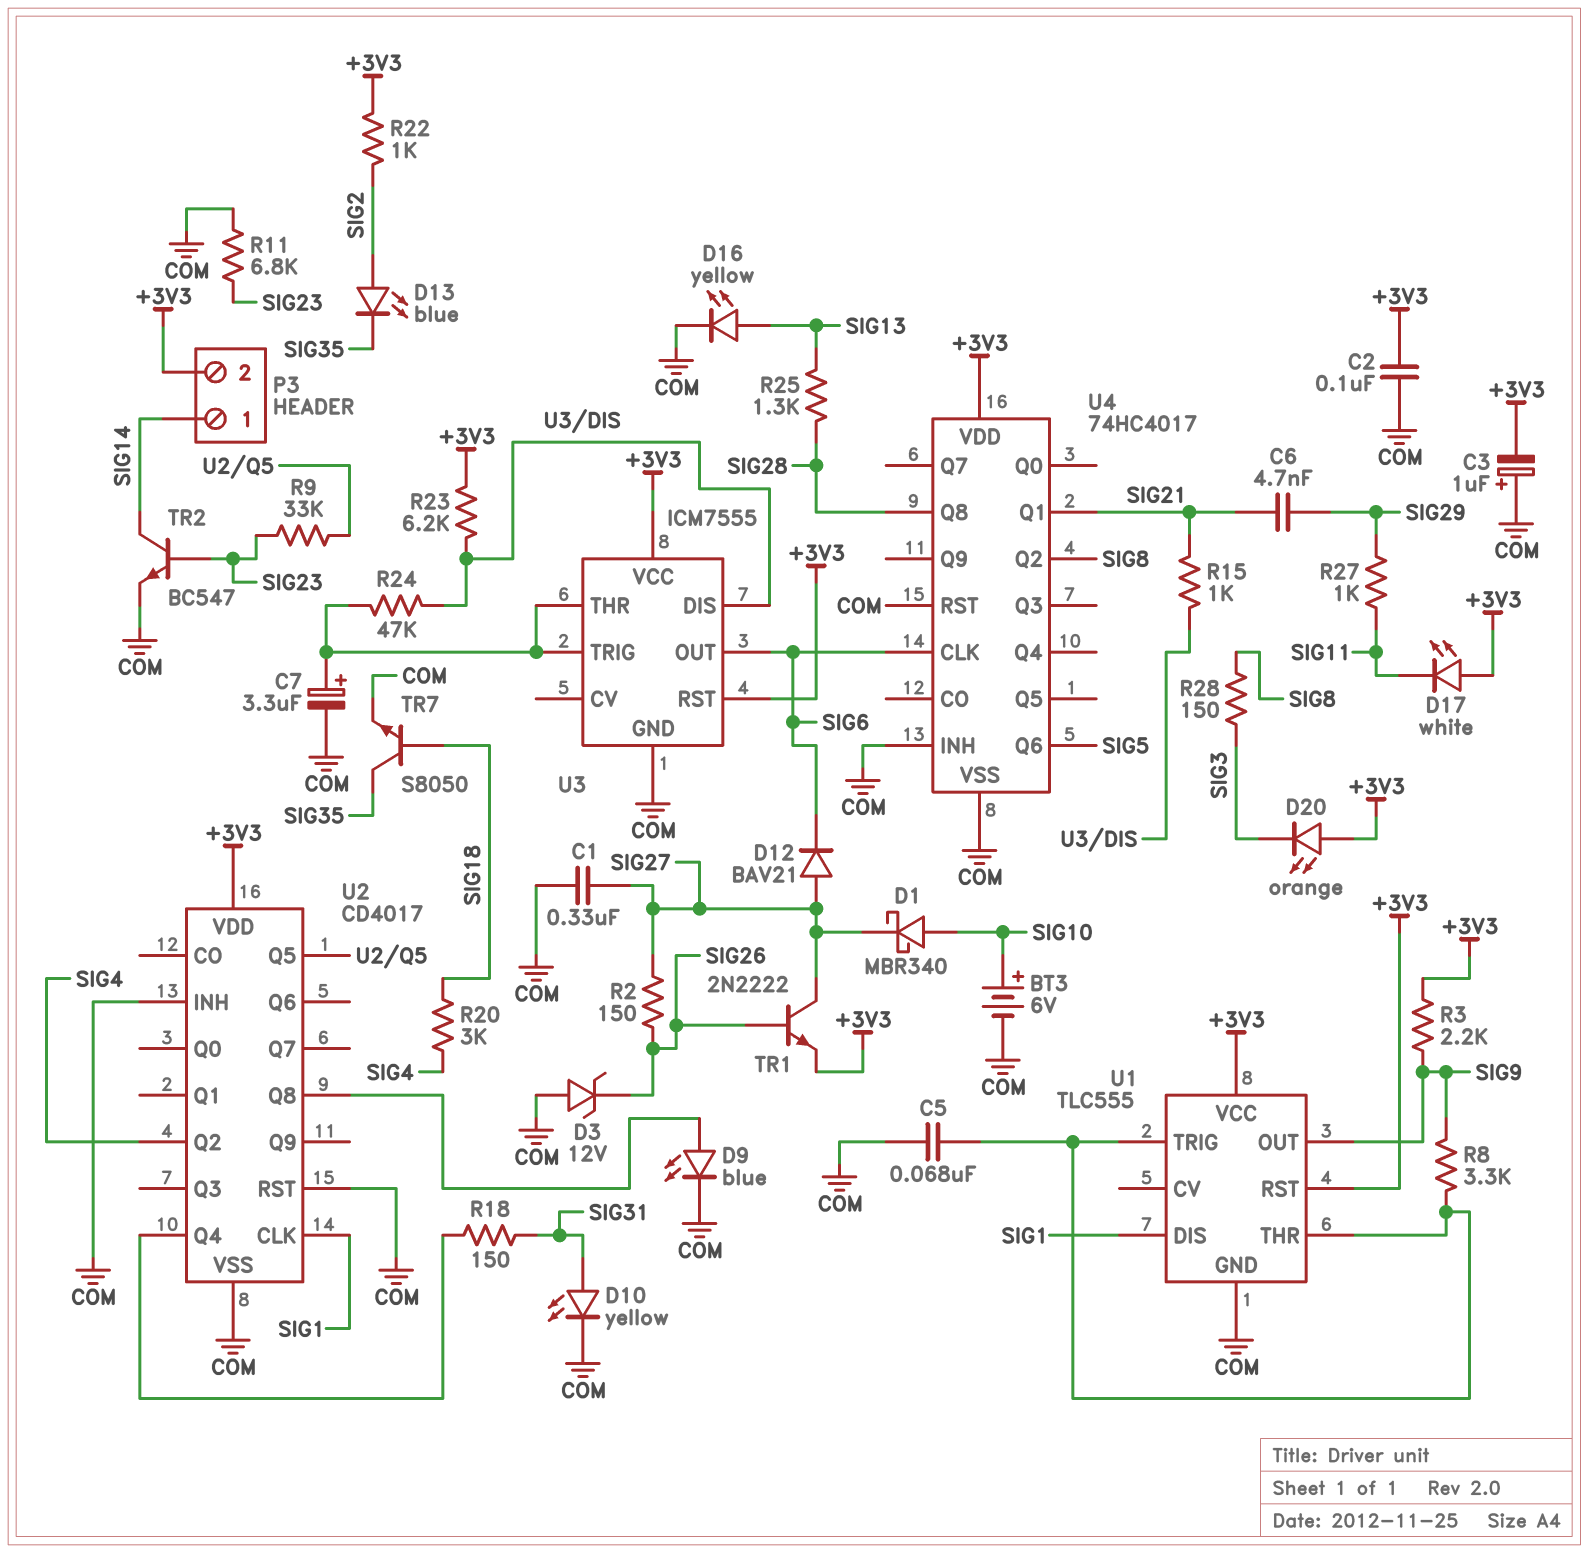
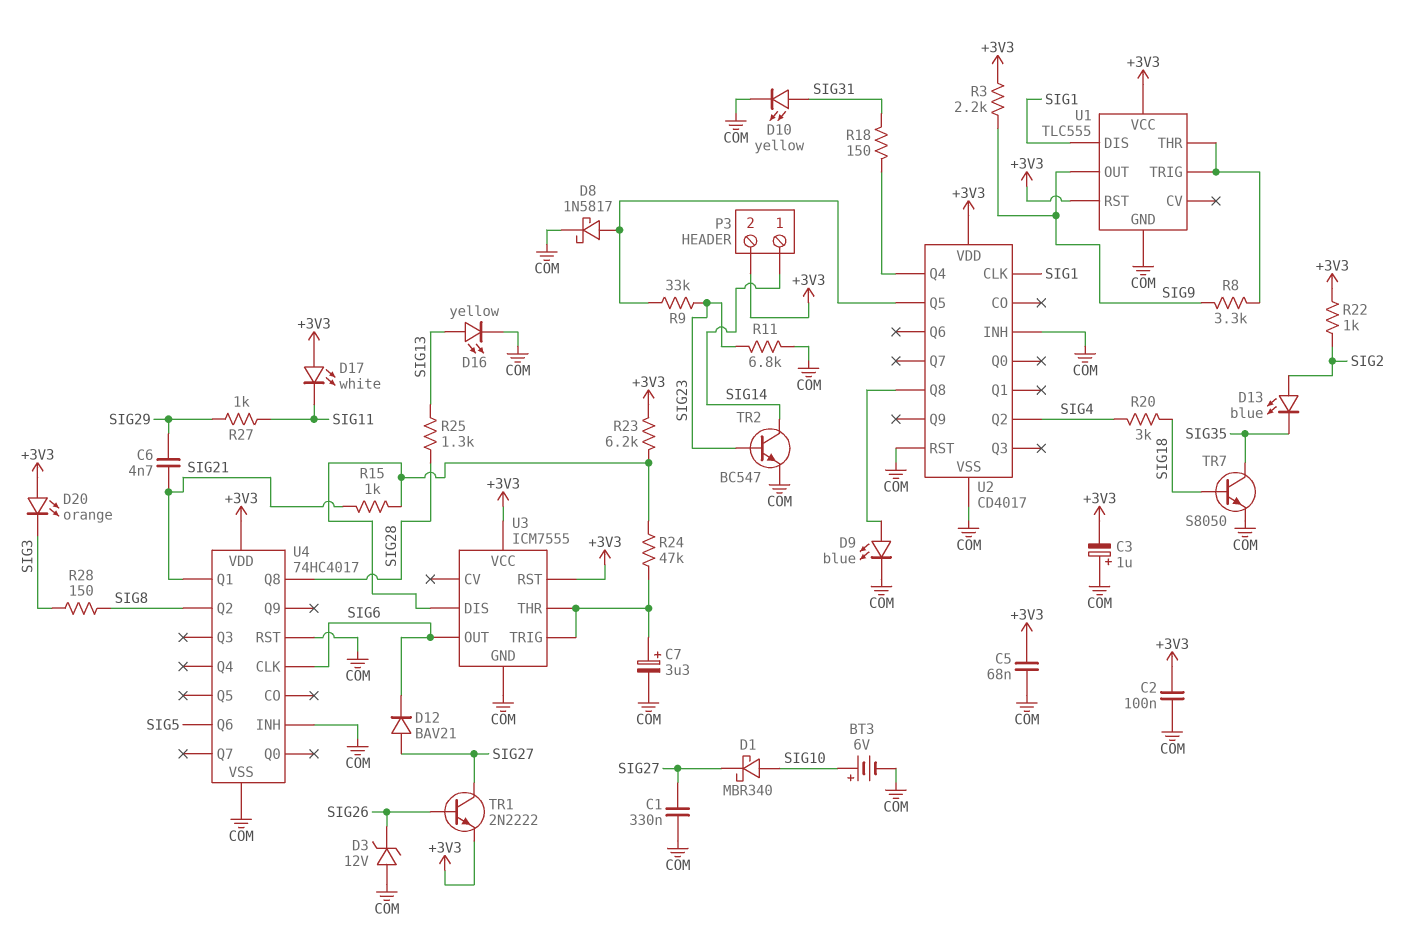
C5: 68nF (COM, U1/THR) -> 68nF (+3V3, COM)
D8: none -> schottky 1N5817 (A U2/Q5, K COM)
R2: 150 (SIG26, SIG27) -> none

